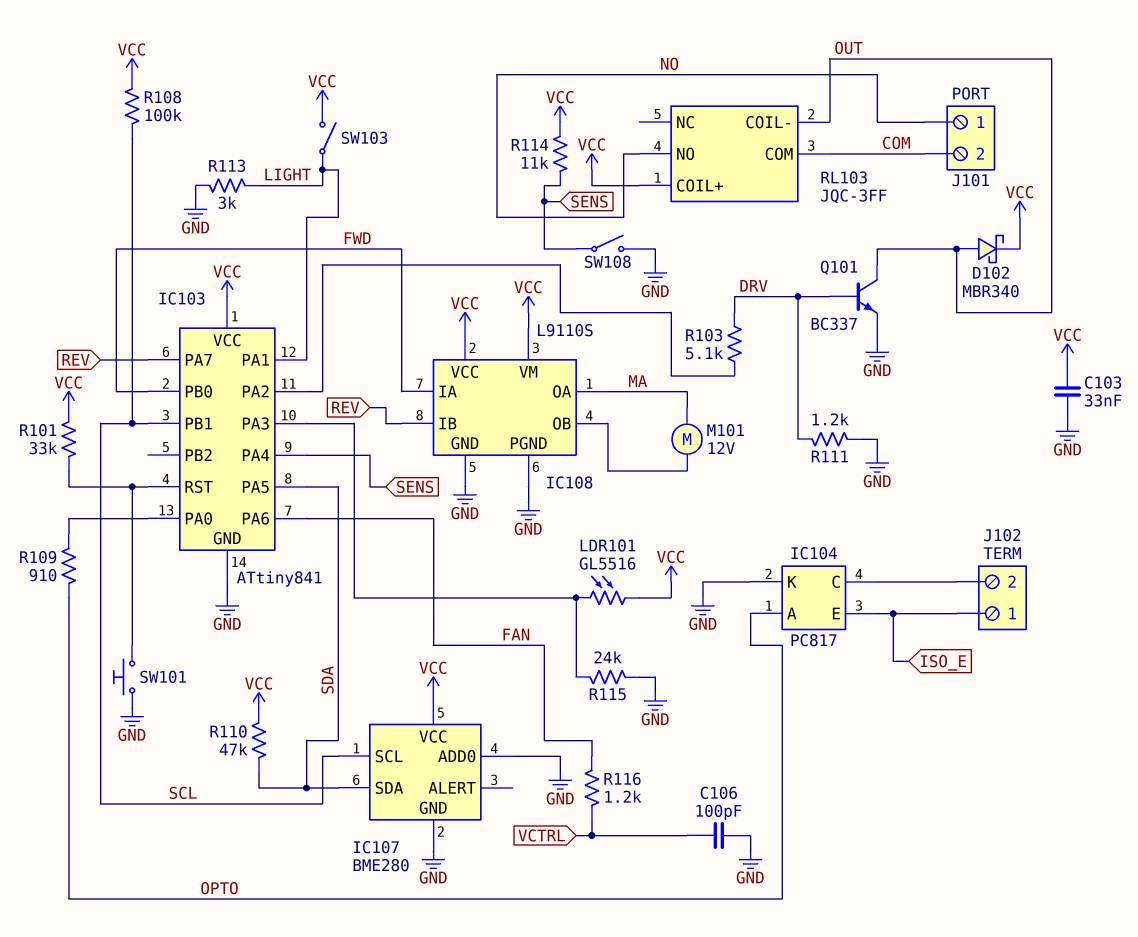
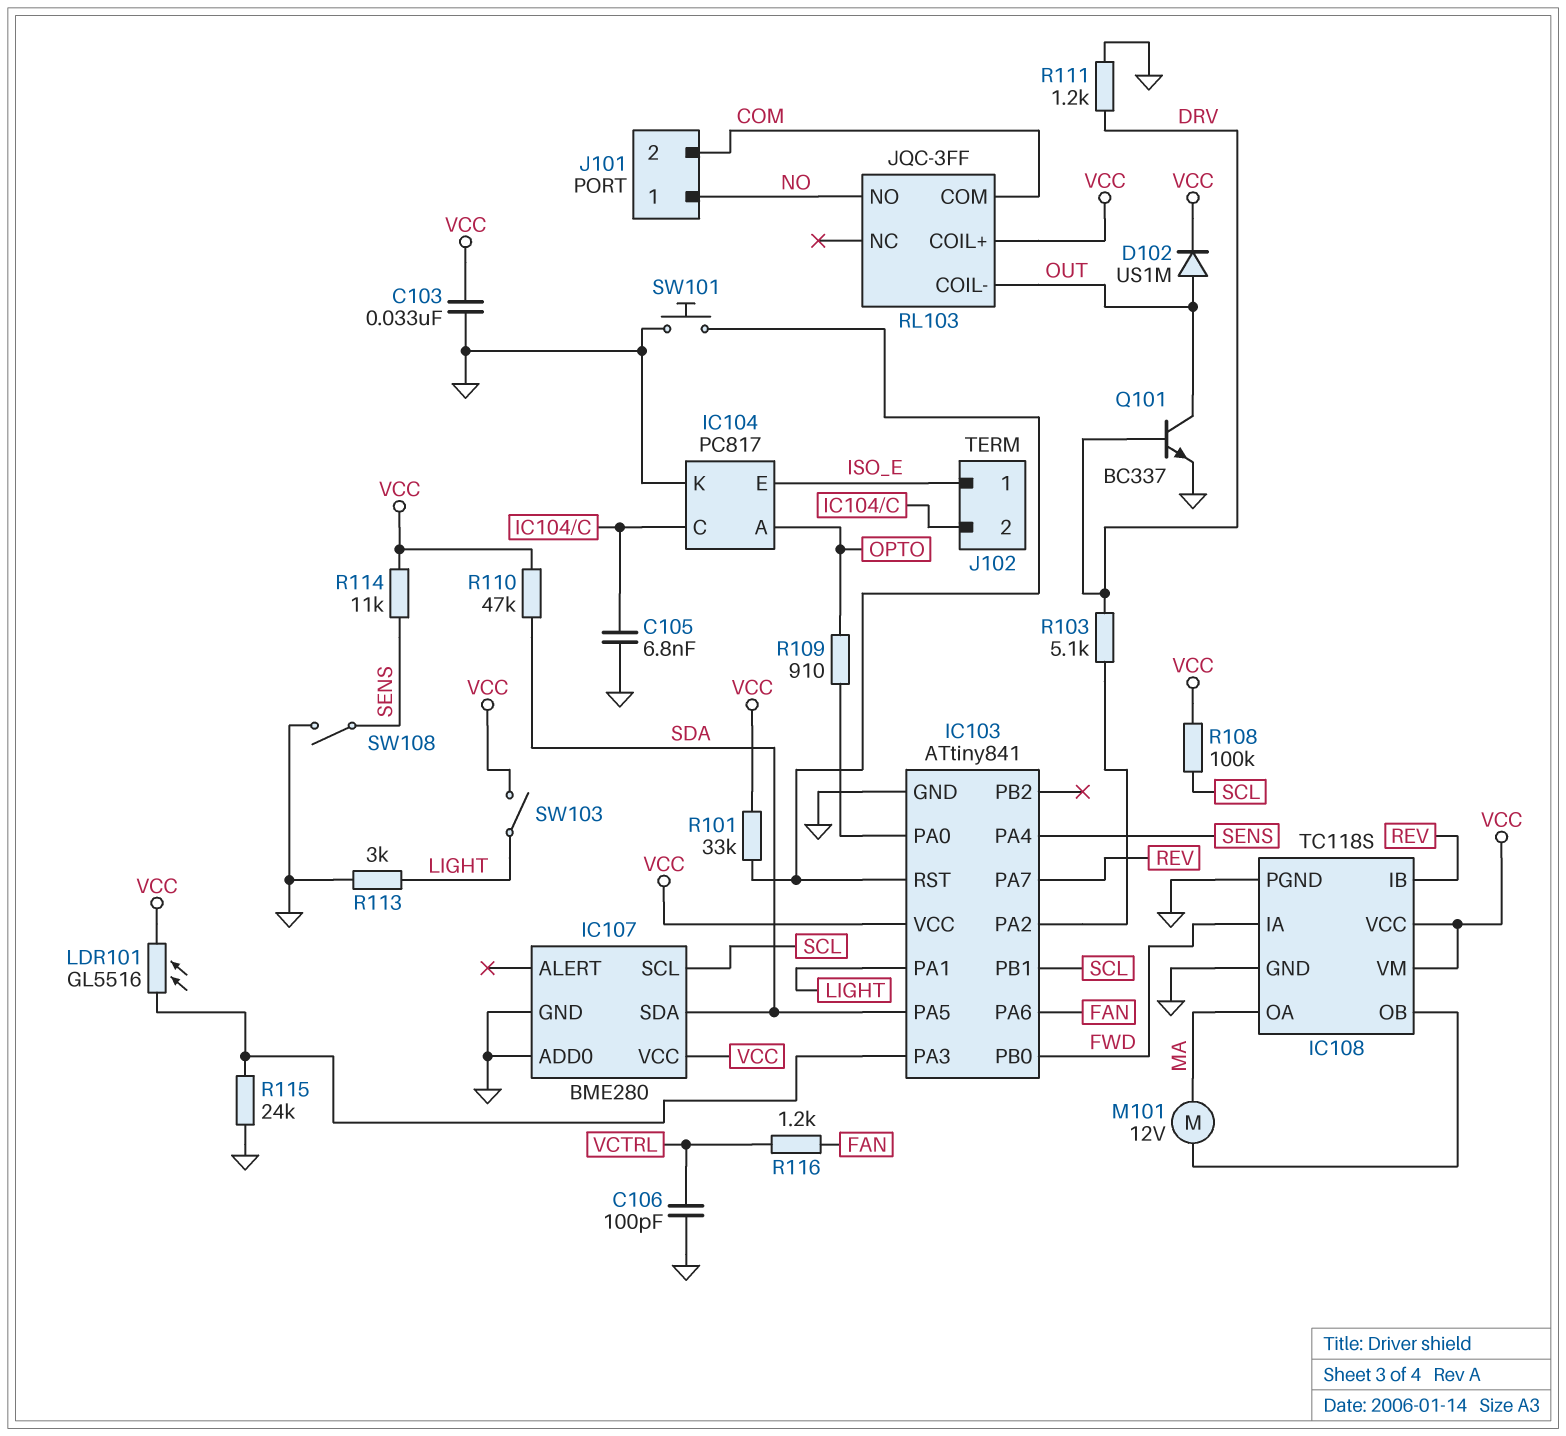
C105: none -> 6.8nF (GND, IC104/C)
D102: schottky MBR340 (A OUT, K VCC) -> diode US1M (A OUT, K VCC)
IC108: L9110S -> TC118S

